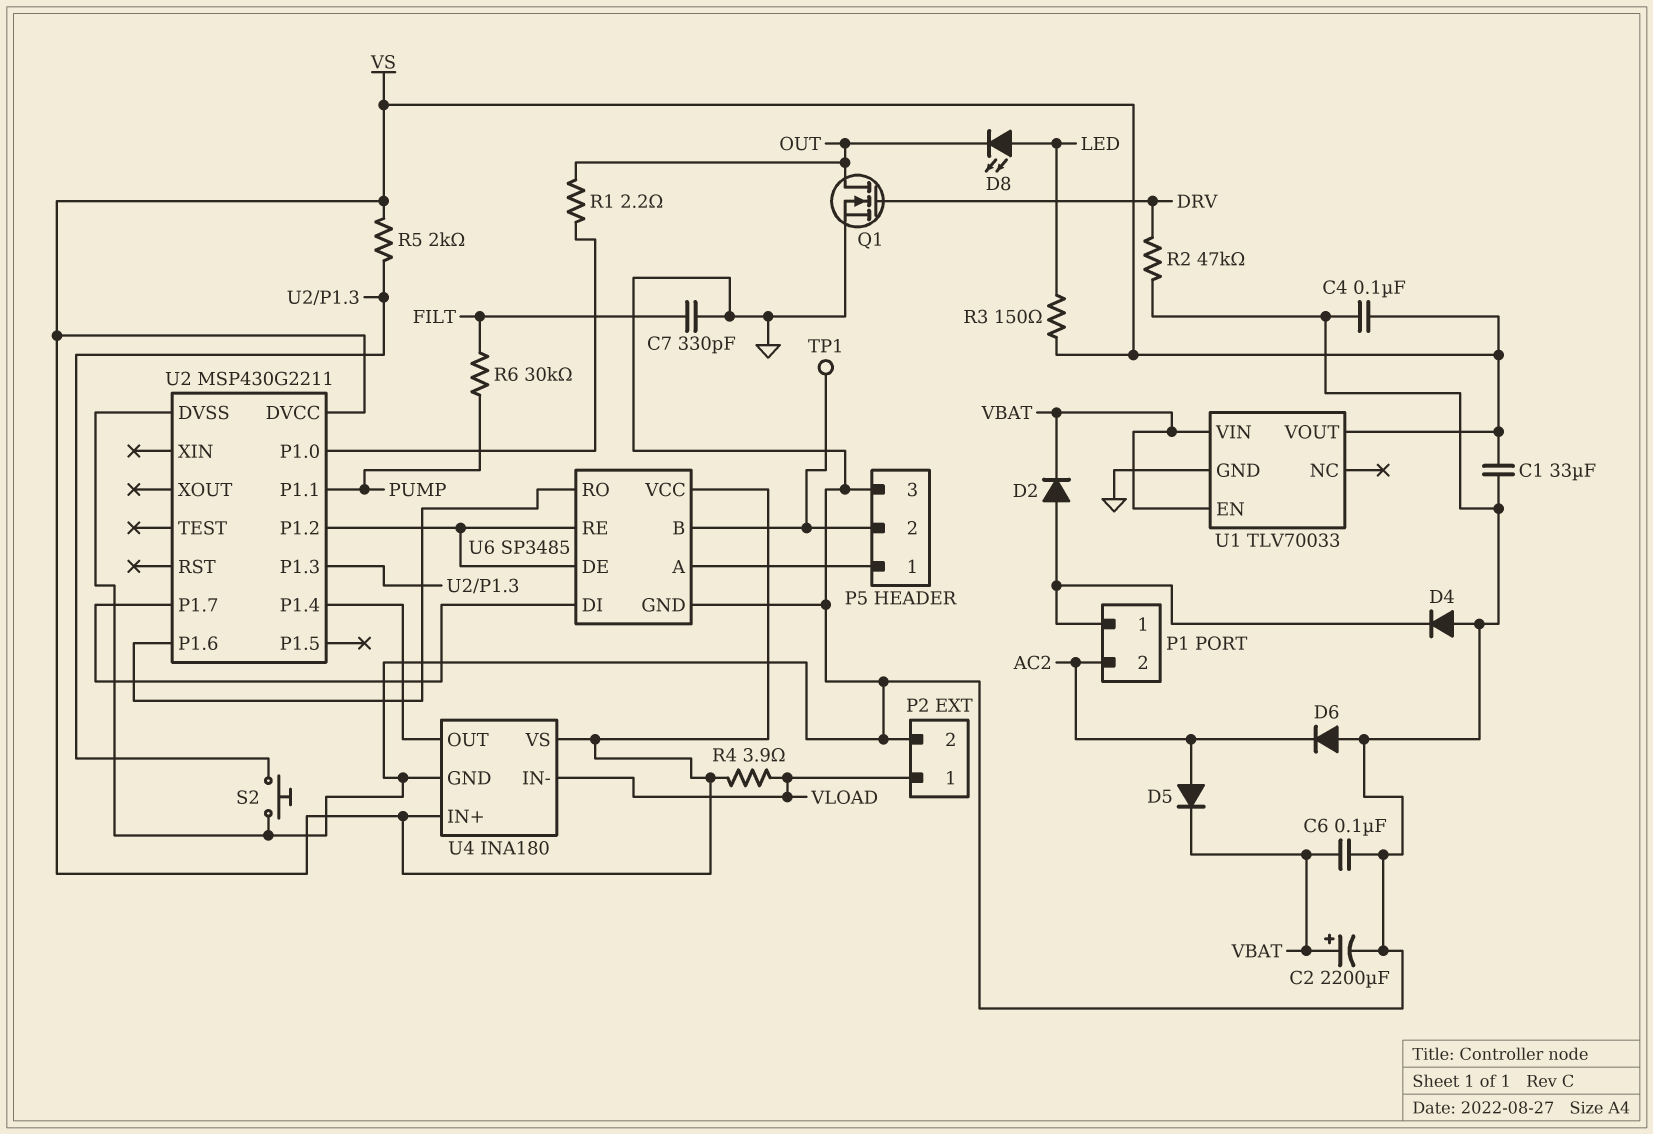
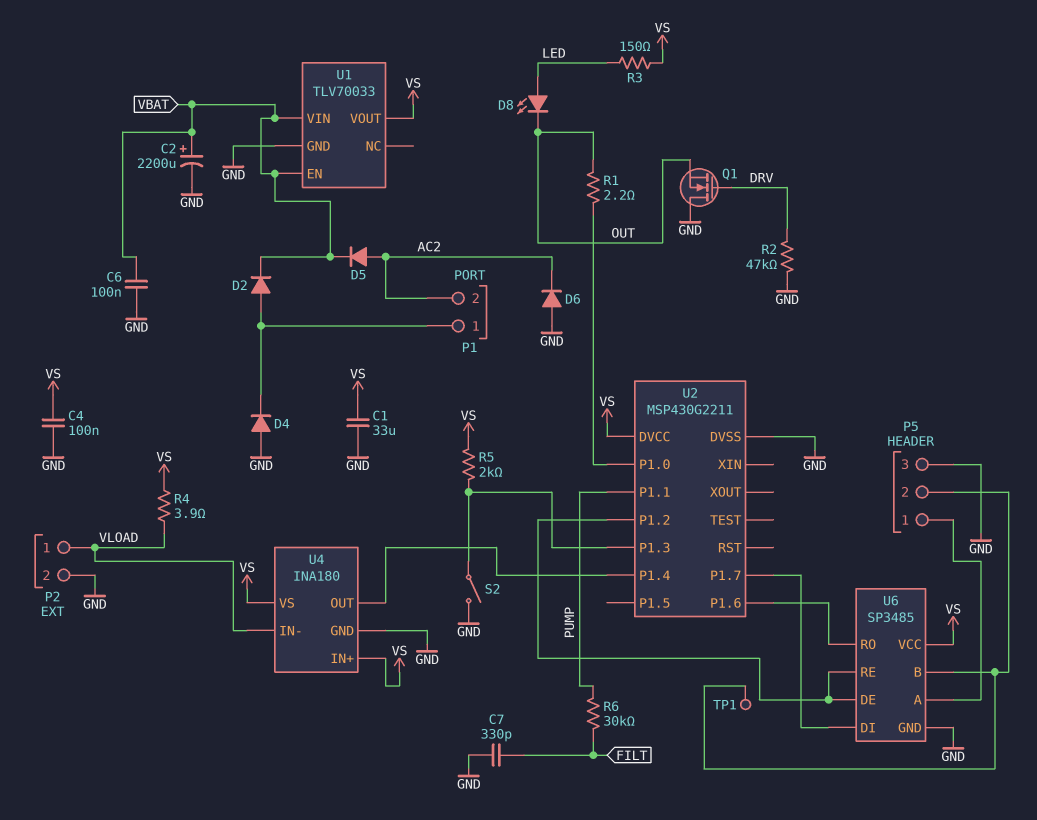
Q1: NMOS (G DRV, D OUT, S GND) -> NMOS (G DRV, D GND, S OUT)
S2: button (GND, U2/P1.3) -> switch (GND, U2/P1.3)

